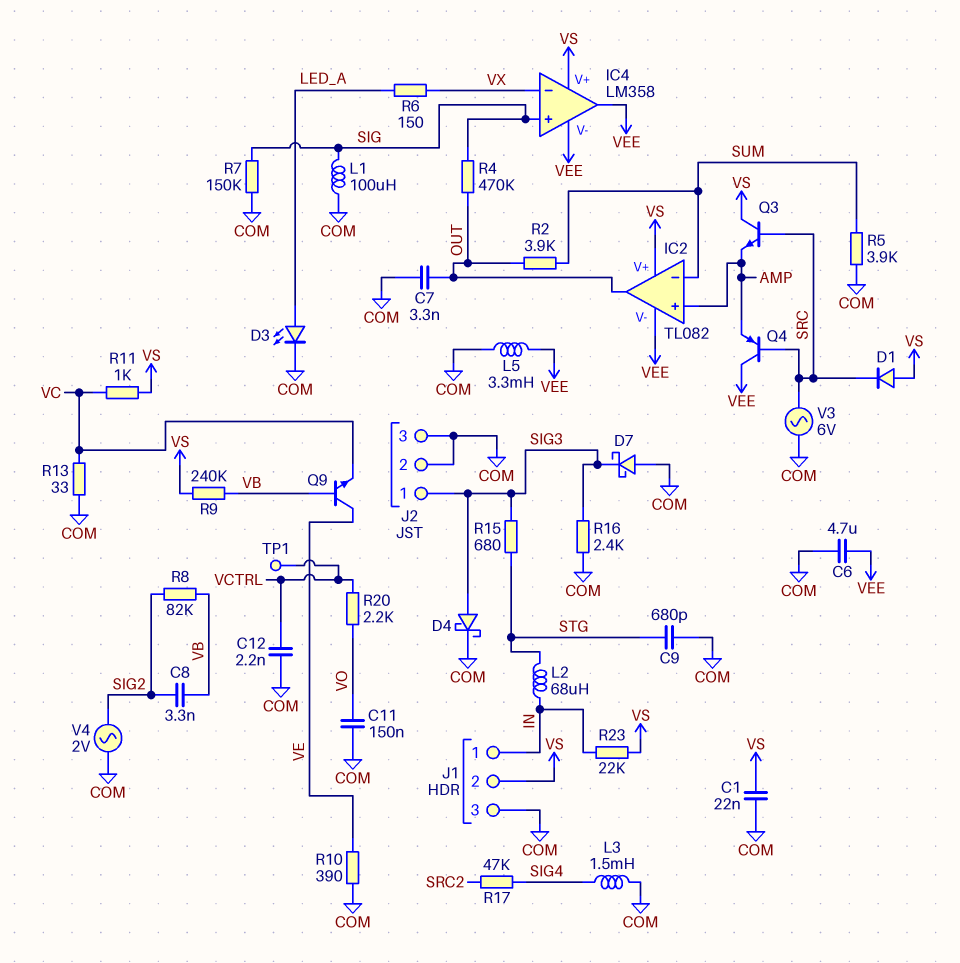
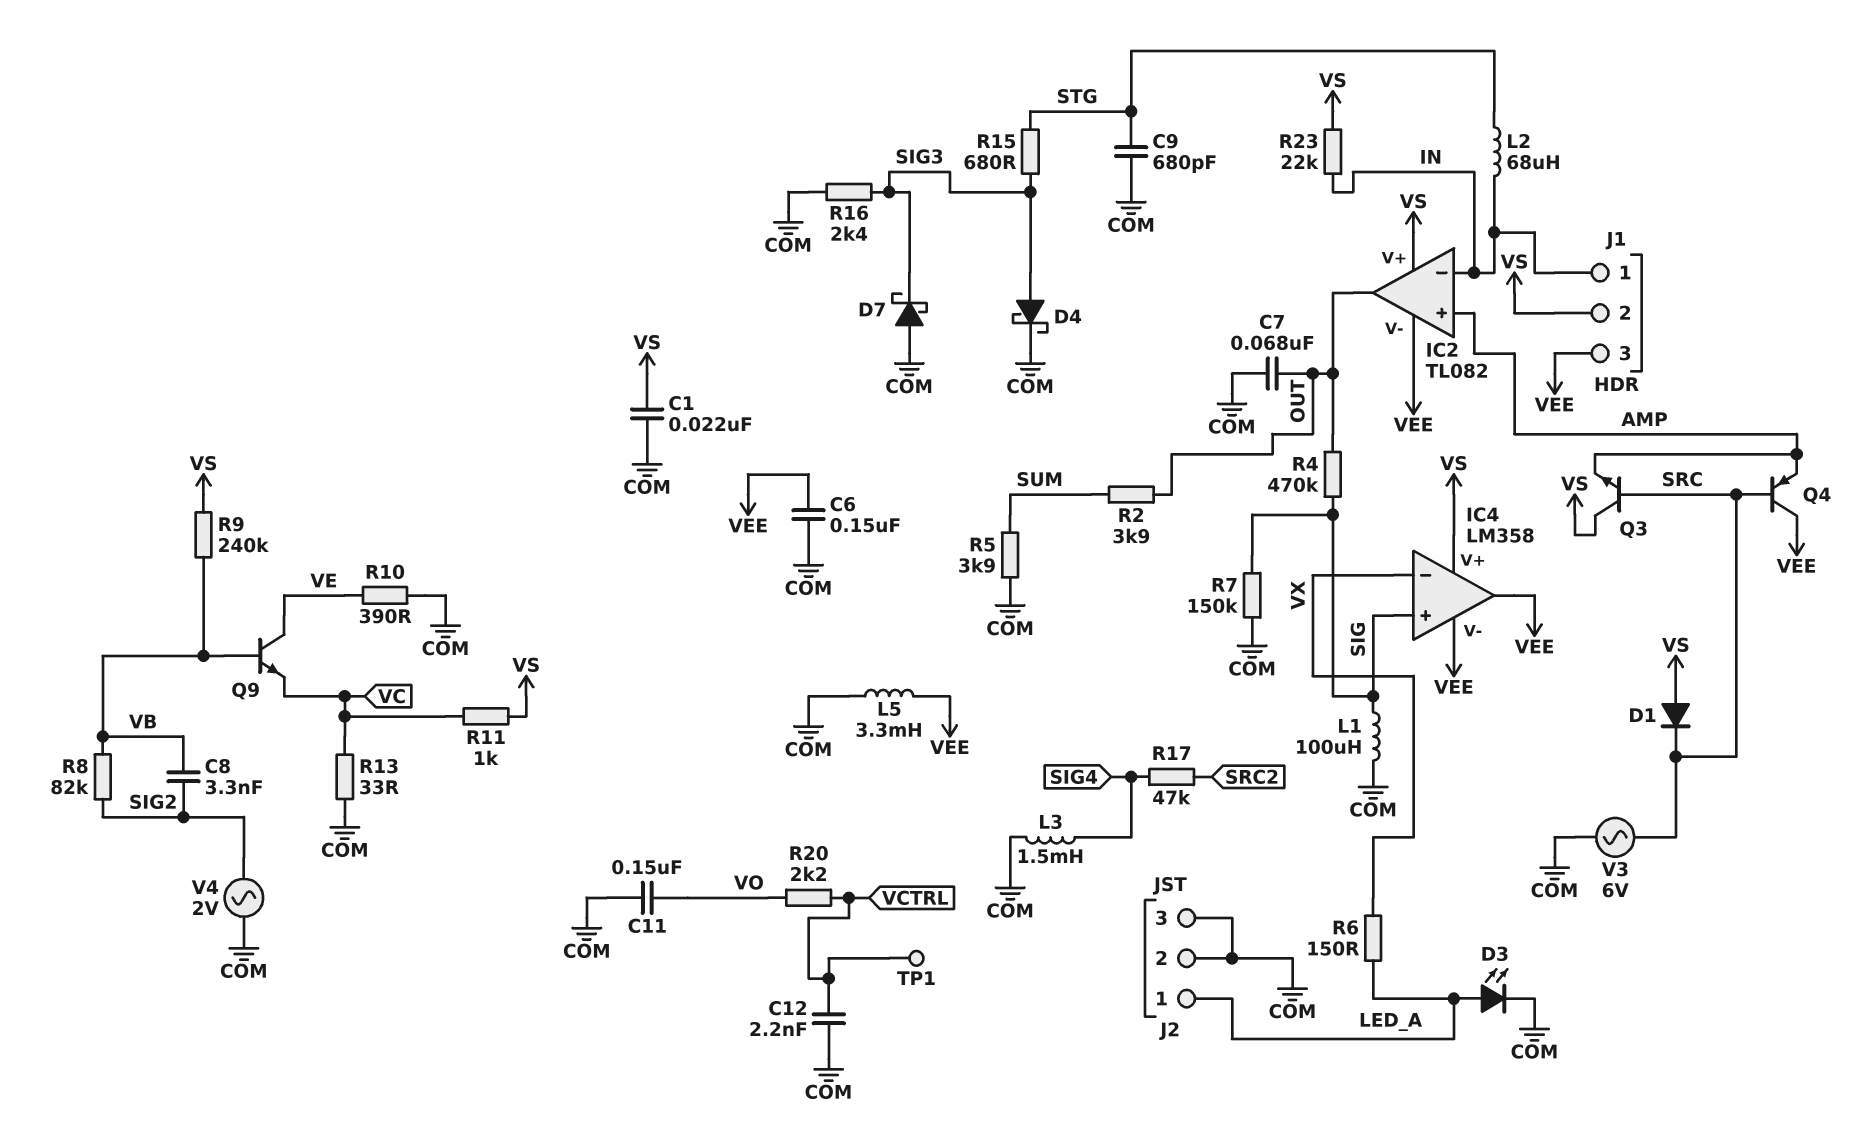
C6: 4.7uF (COM, VEE) -> 150nF (COM, VEE)
C7: 3.3nF (COM, OUT) -> 68nF (COM, OUT)
IC2 pin in-: SUM -> IN
J1 pin 3: COM -> VEE
J2 pin 1: SIG3 -> LED_A

